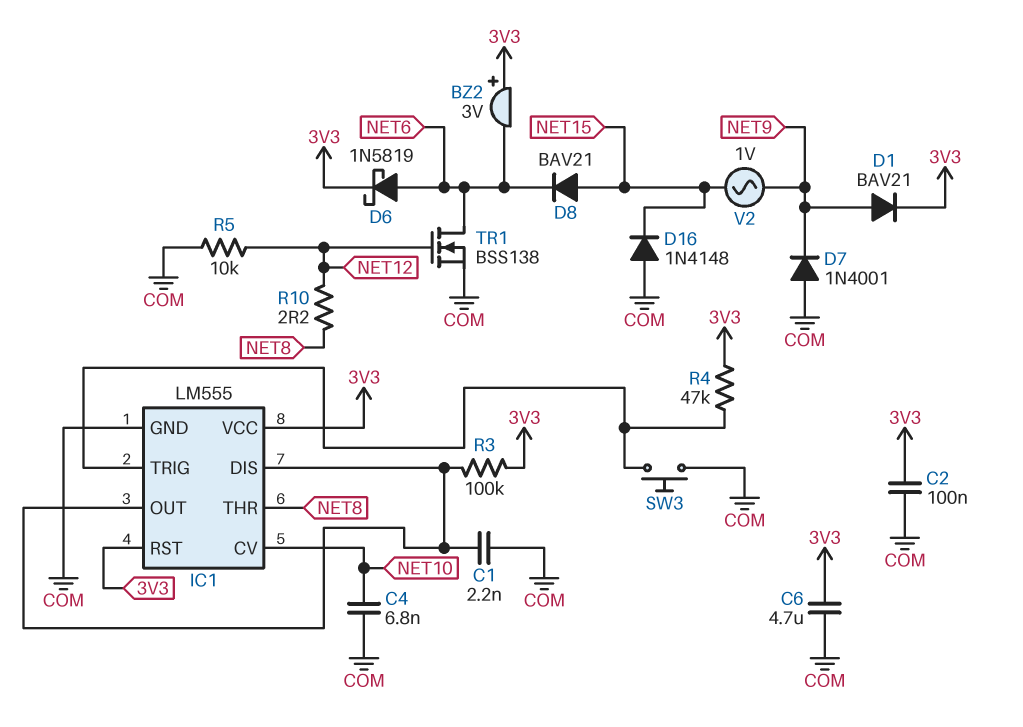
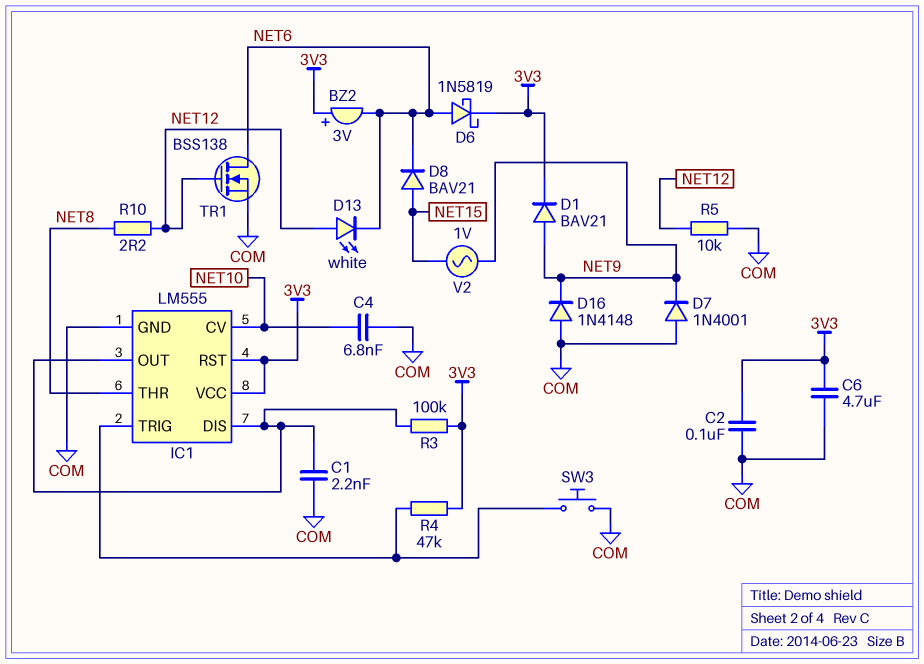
D13: none -> LED white (A NET12, K NET6)
D16: diode 1N4148 (A COM, K NET15) -> diode 1N4148 (A COM, K NET9)

